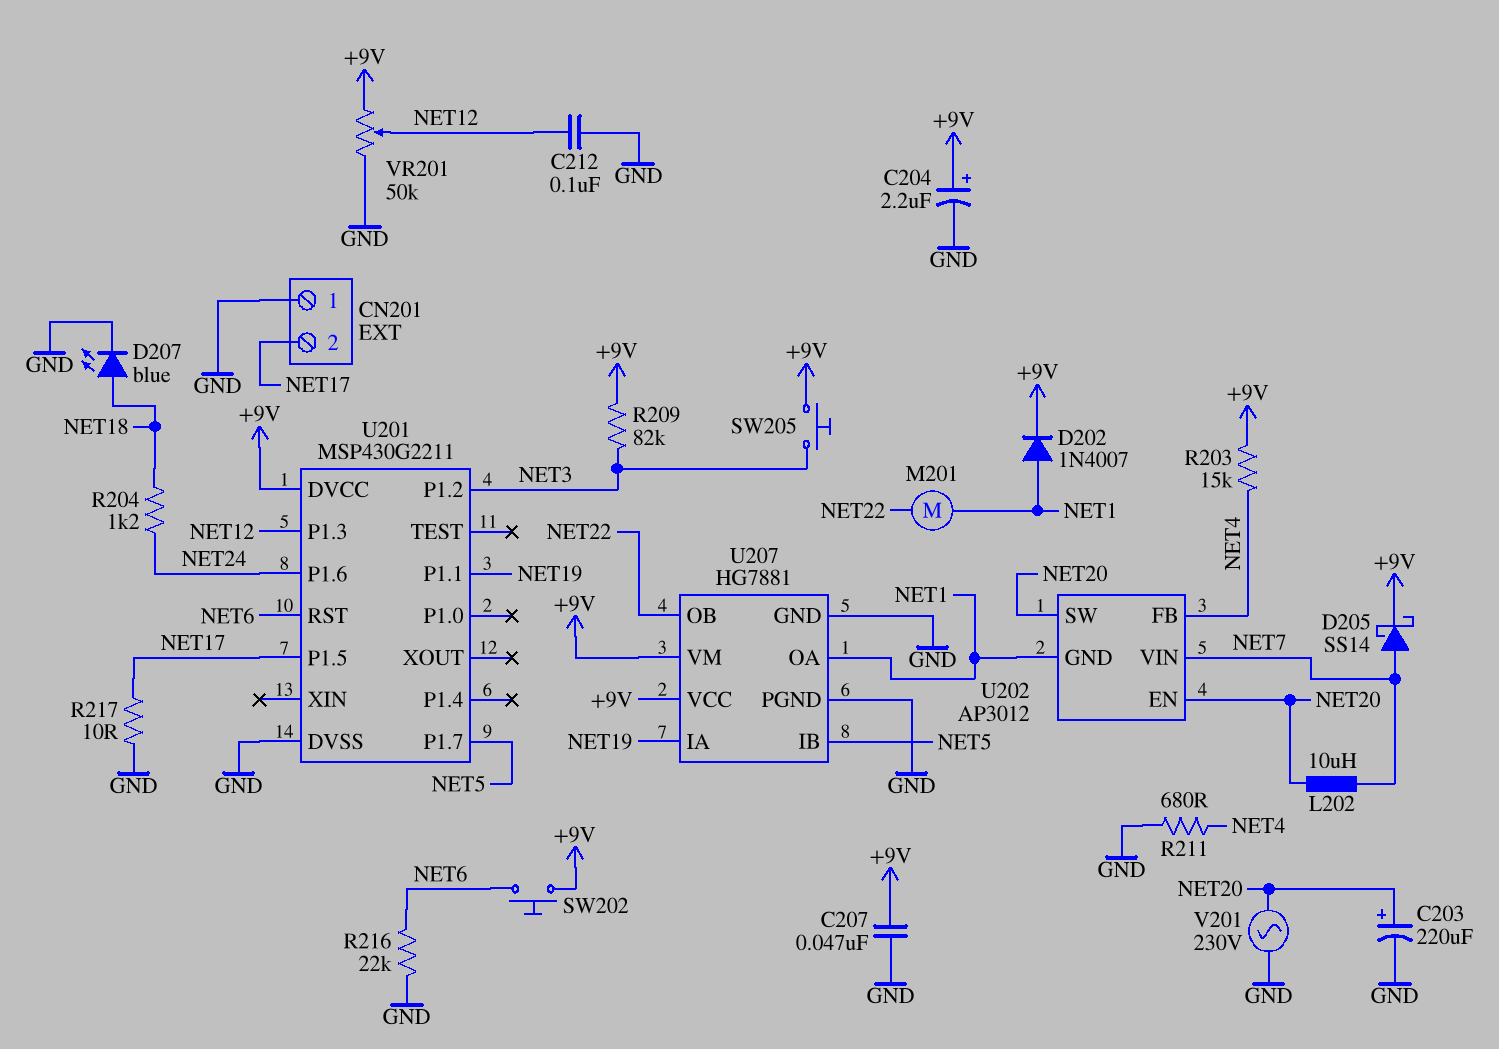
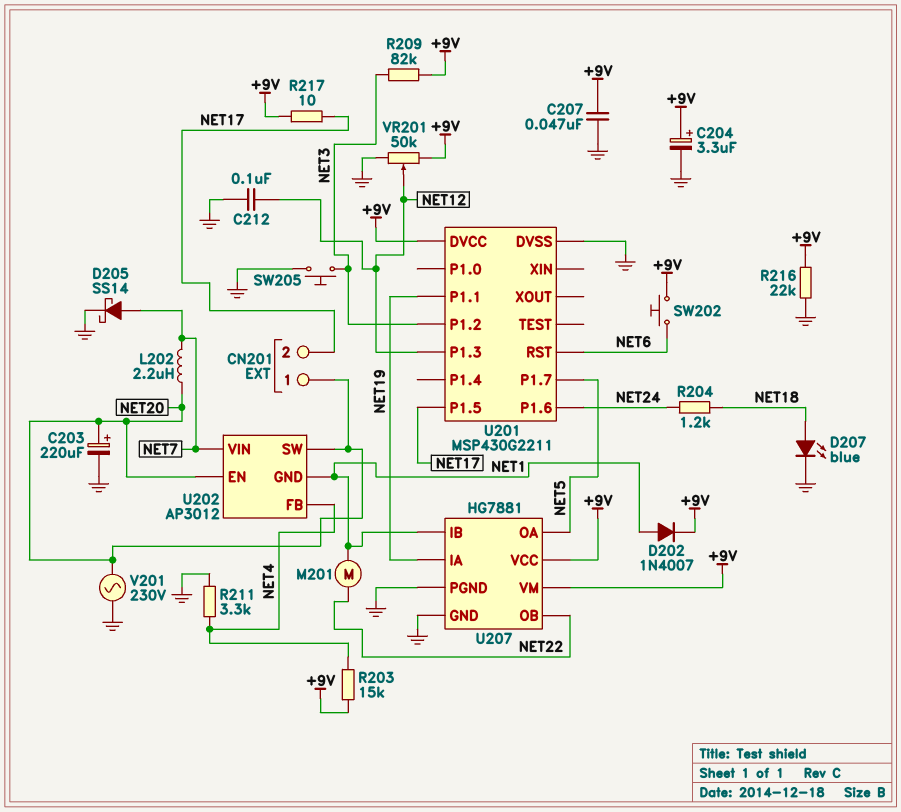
C204: 2.2uF (plus +9V, minus GND) -> 3.3uF (plus +9V, minus GND)
CN201 pin 1: GND -> NET20
D205: schottky SS14 (A NET7, K +9V) -> schottky SS14 (A NET7, K GND)
L202: 10uH (NET7, NET20) -> 2.2uH (NET7, NET20)
R211: 680 (GND, NET4) -> 3.3k (GND, NET4)
R216: 22k (GND, NET6) -> 22k (+9V, GND)
R217: 10 (GND, NET17) -> 10 (+9V, NET17)
SW205: button (+9V, NET3) -> button (GND, NET3)
U207 pin IB: NET5 -> NET1
U207 pin OA: NET1 -> NET5

